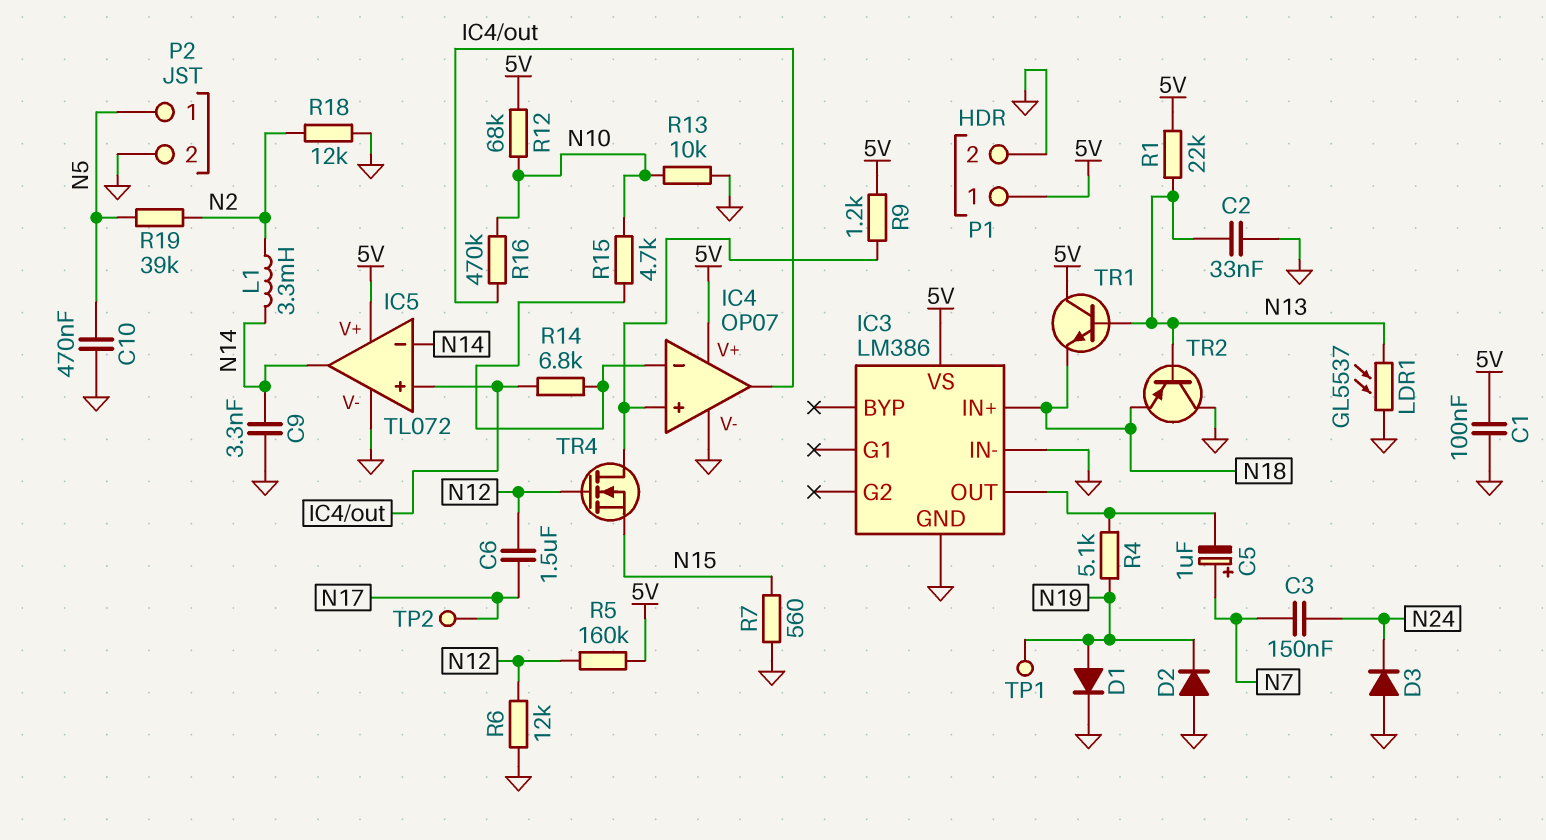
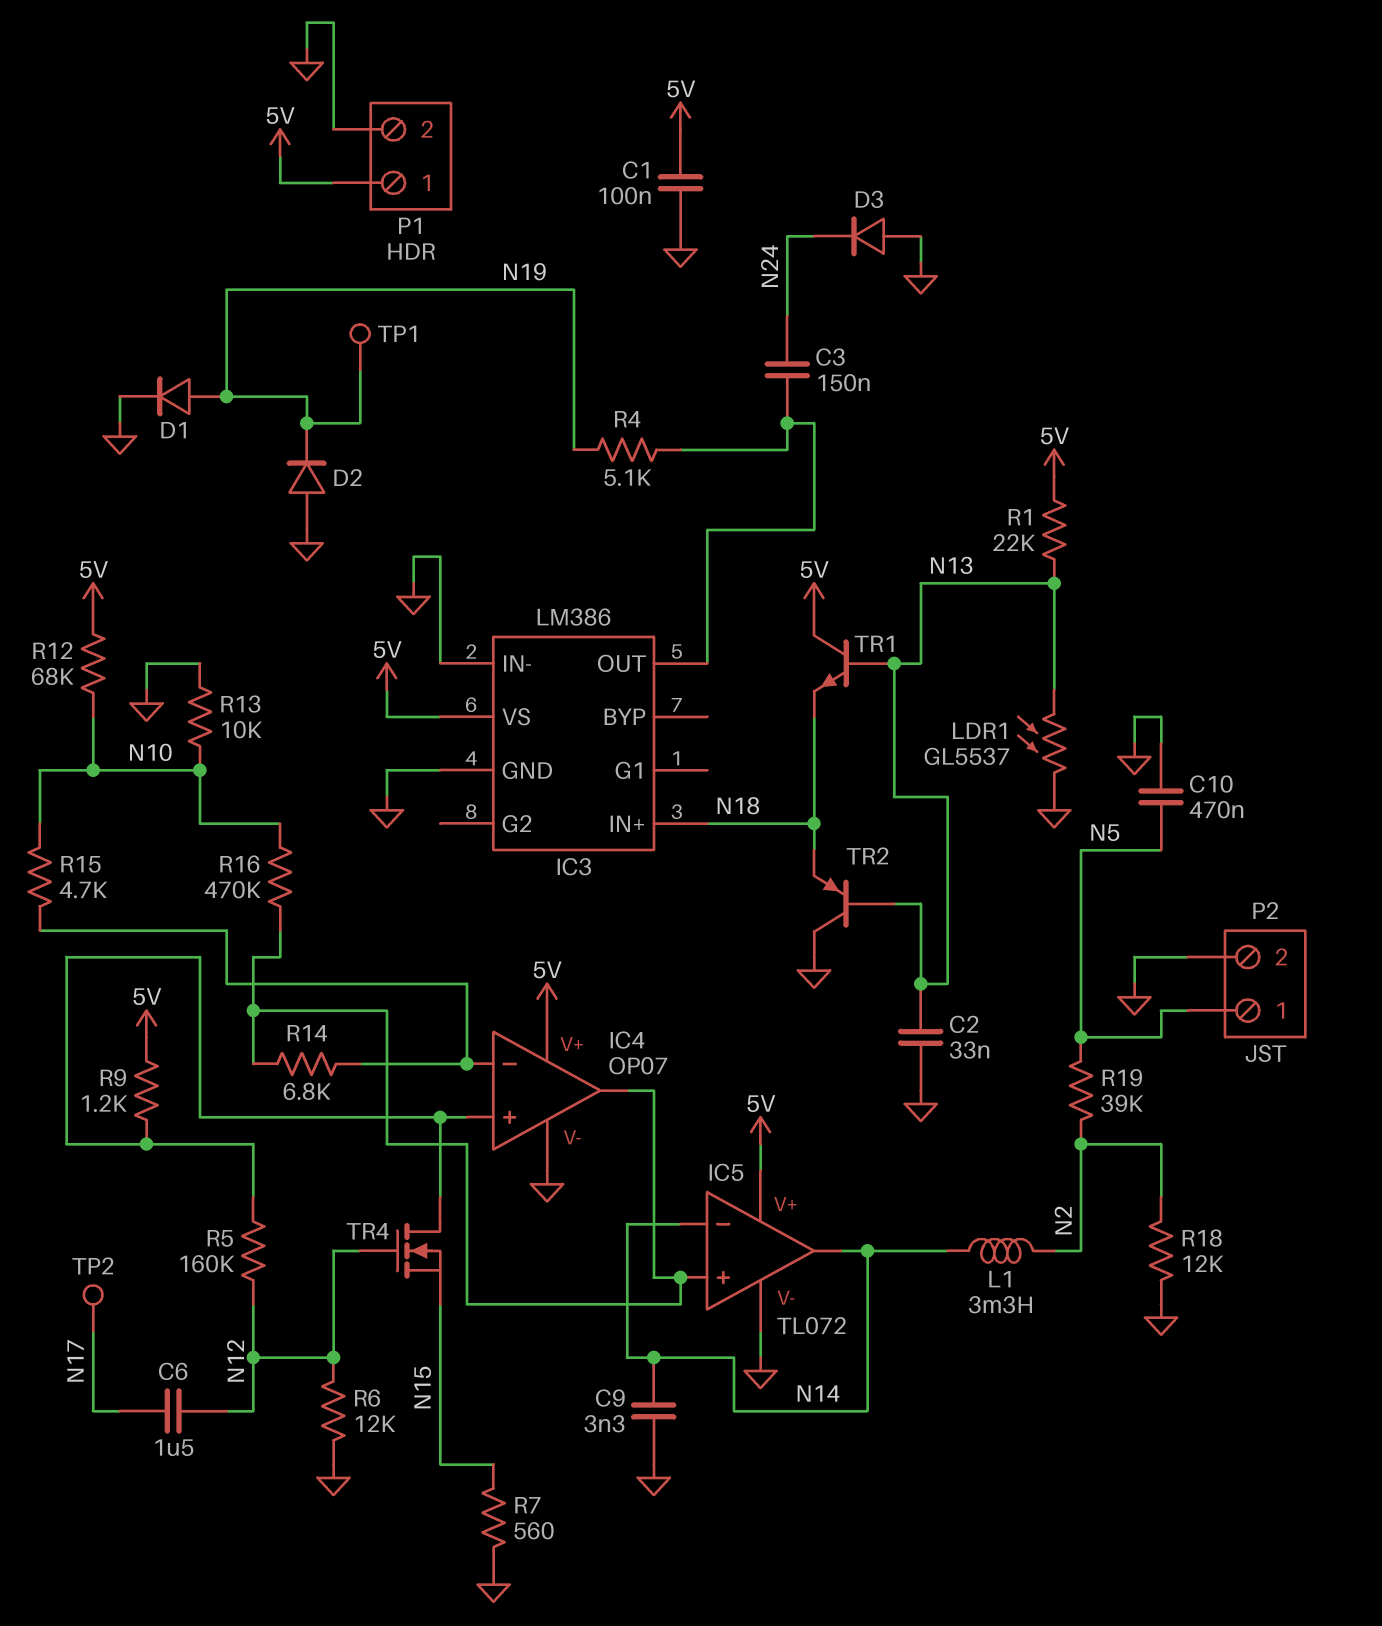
C3: 150nF (N7, N24) -> 150nF (IC3/OUT, N24)
C5: 1uF (plus N7, minus IC3/OUT) -> none
R5: 160k (5V, N12) -> 160k (IC4/in+, N12)

